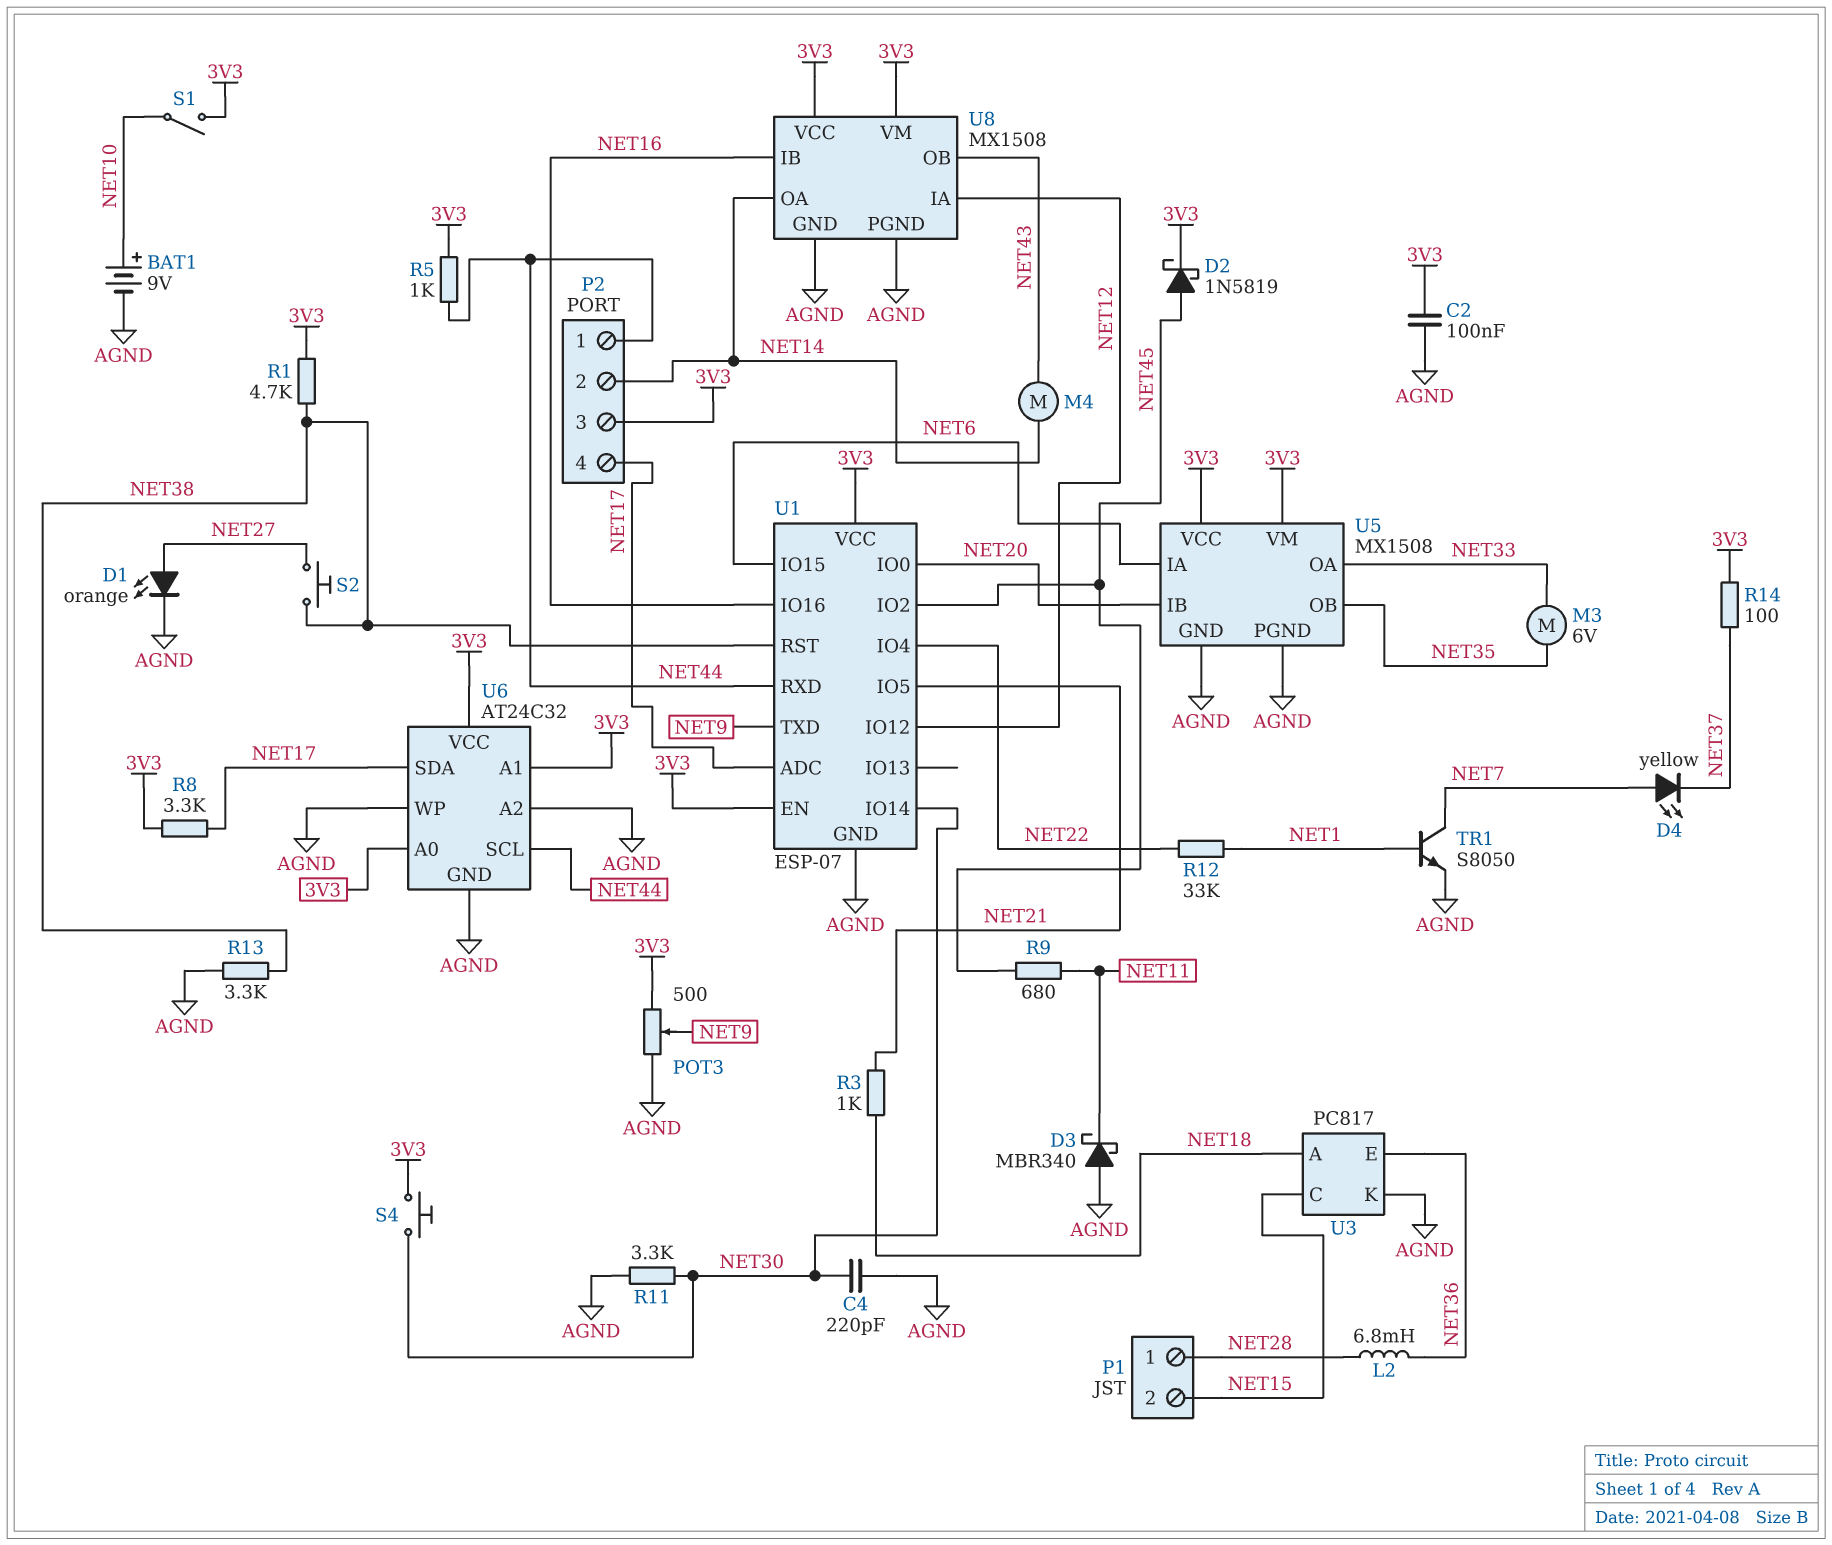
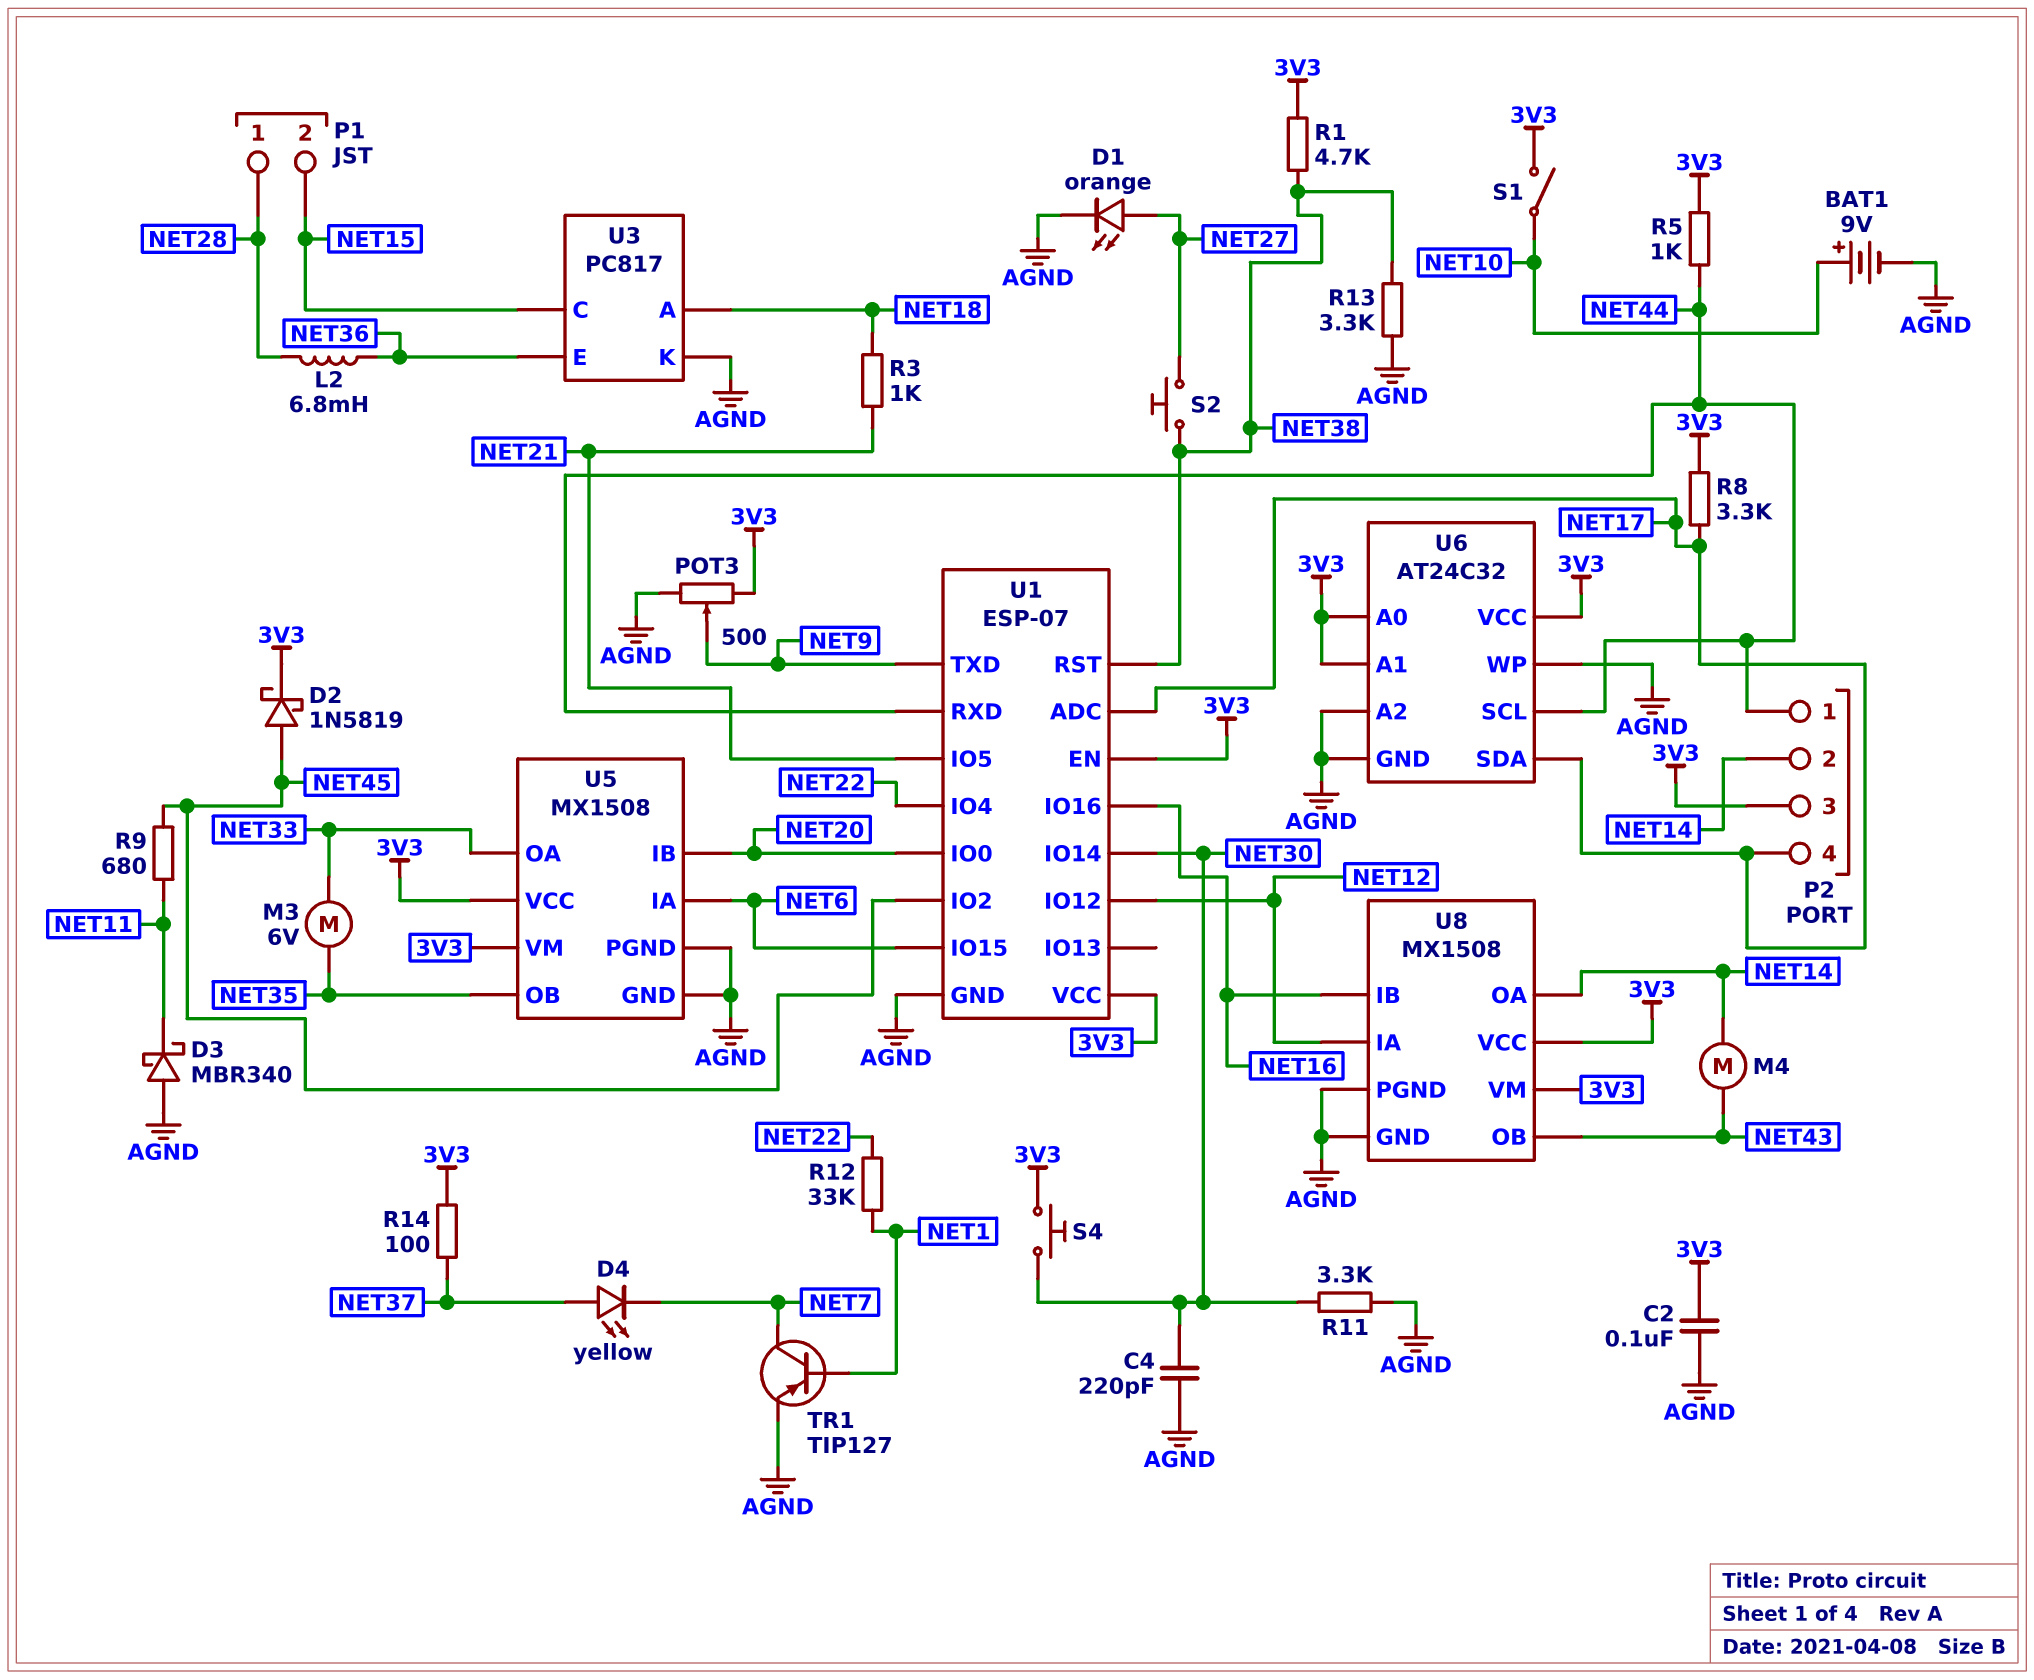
D4: LED yellow (A NET7, K NET37) -> LED yellow (A NET37, K NET7)
TR1: NPN S8050 (B NET1, C NET7, E AGND) -> PNP TIP127 (B NET1, C NET7, E AGND)

